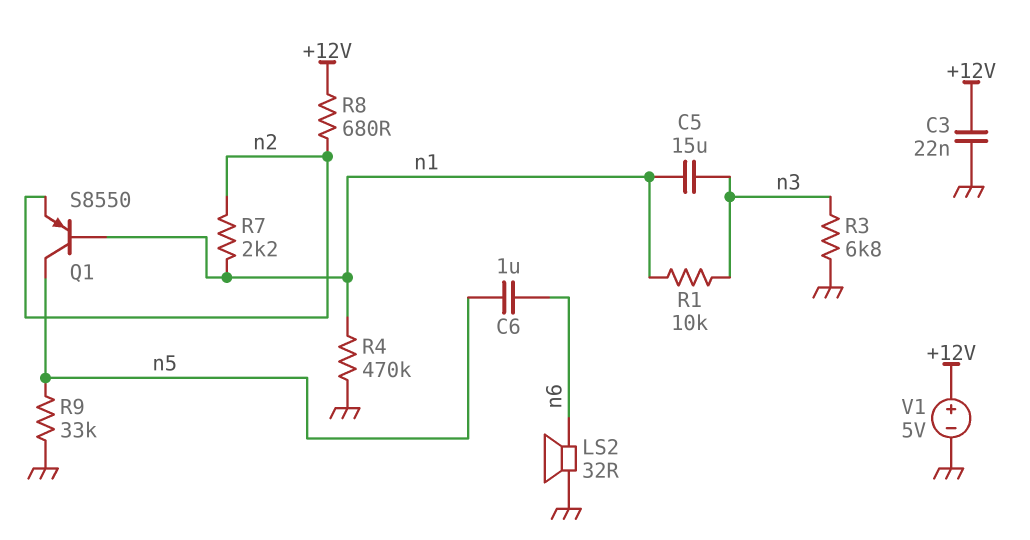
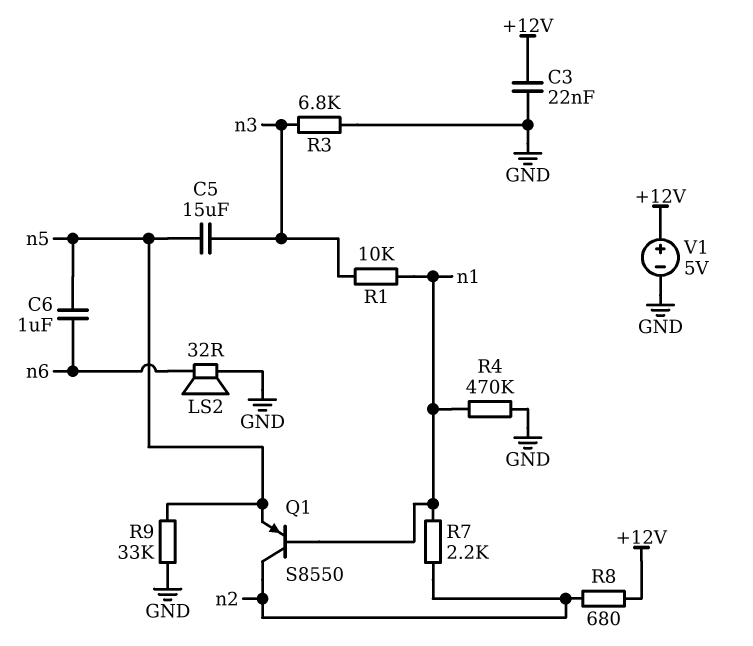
C5: 15uF (n1, n3) -> 15uF (n3, n5)
Q1: PNP S8550 (B n1, C n5, E n2) -> PNP S8550 (B n1, C n2, E n5)

